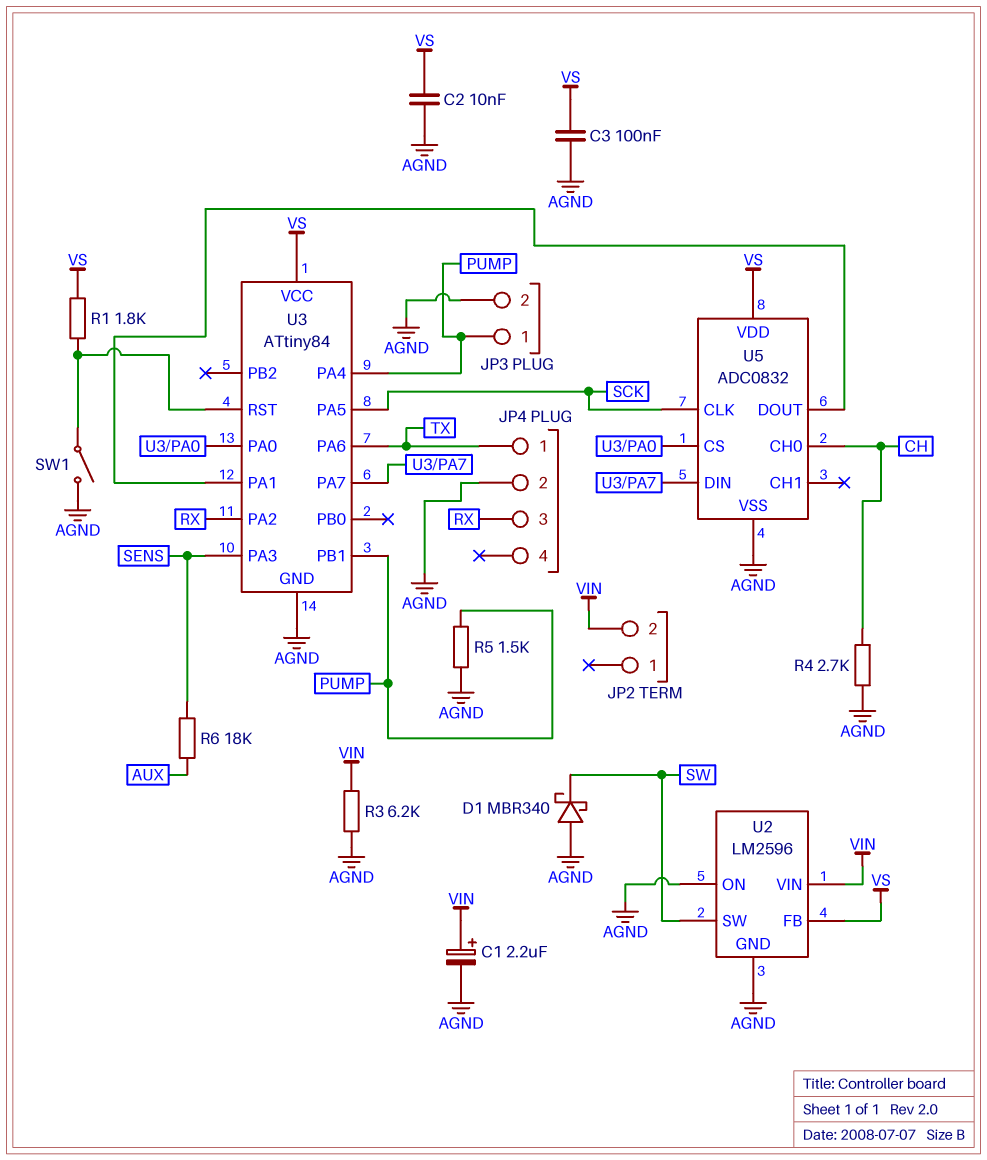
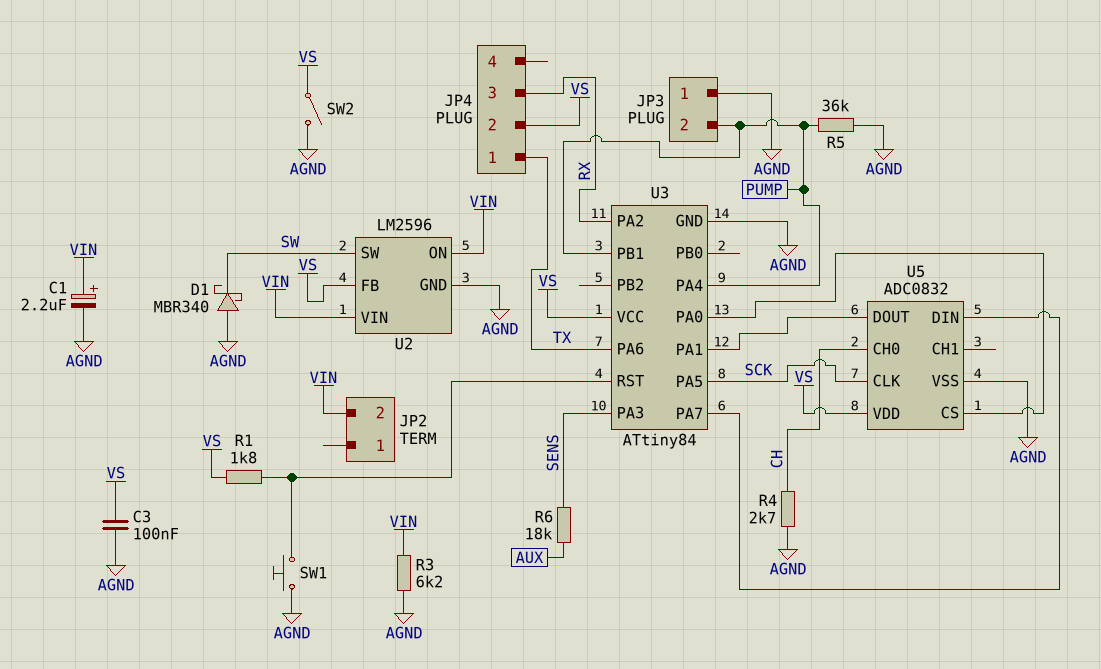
C2: 10nF (AGND, VS) -> none
JP3 pin 1: PUMP -> AGND
JP3 pin 2: AGND -> PUMP
JP4 pin 2: AGND -> VS
R5: 1.5k (AGND, PUMP) -> 36k (AGND, PUMP)
SW1: switch (AGND, U3/RST) -> button (AGND, U3/RST)
SW2: none -> switch (AGND, VS)
U2 pin ON: AGND -> VIN

